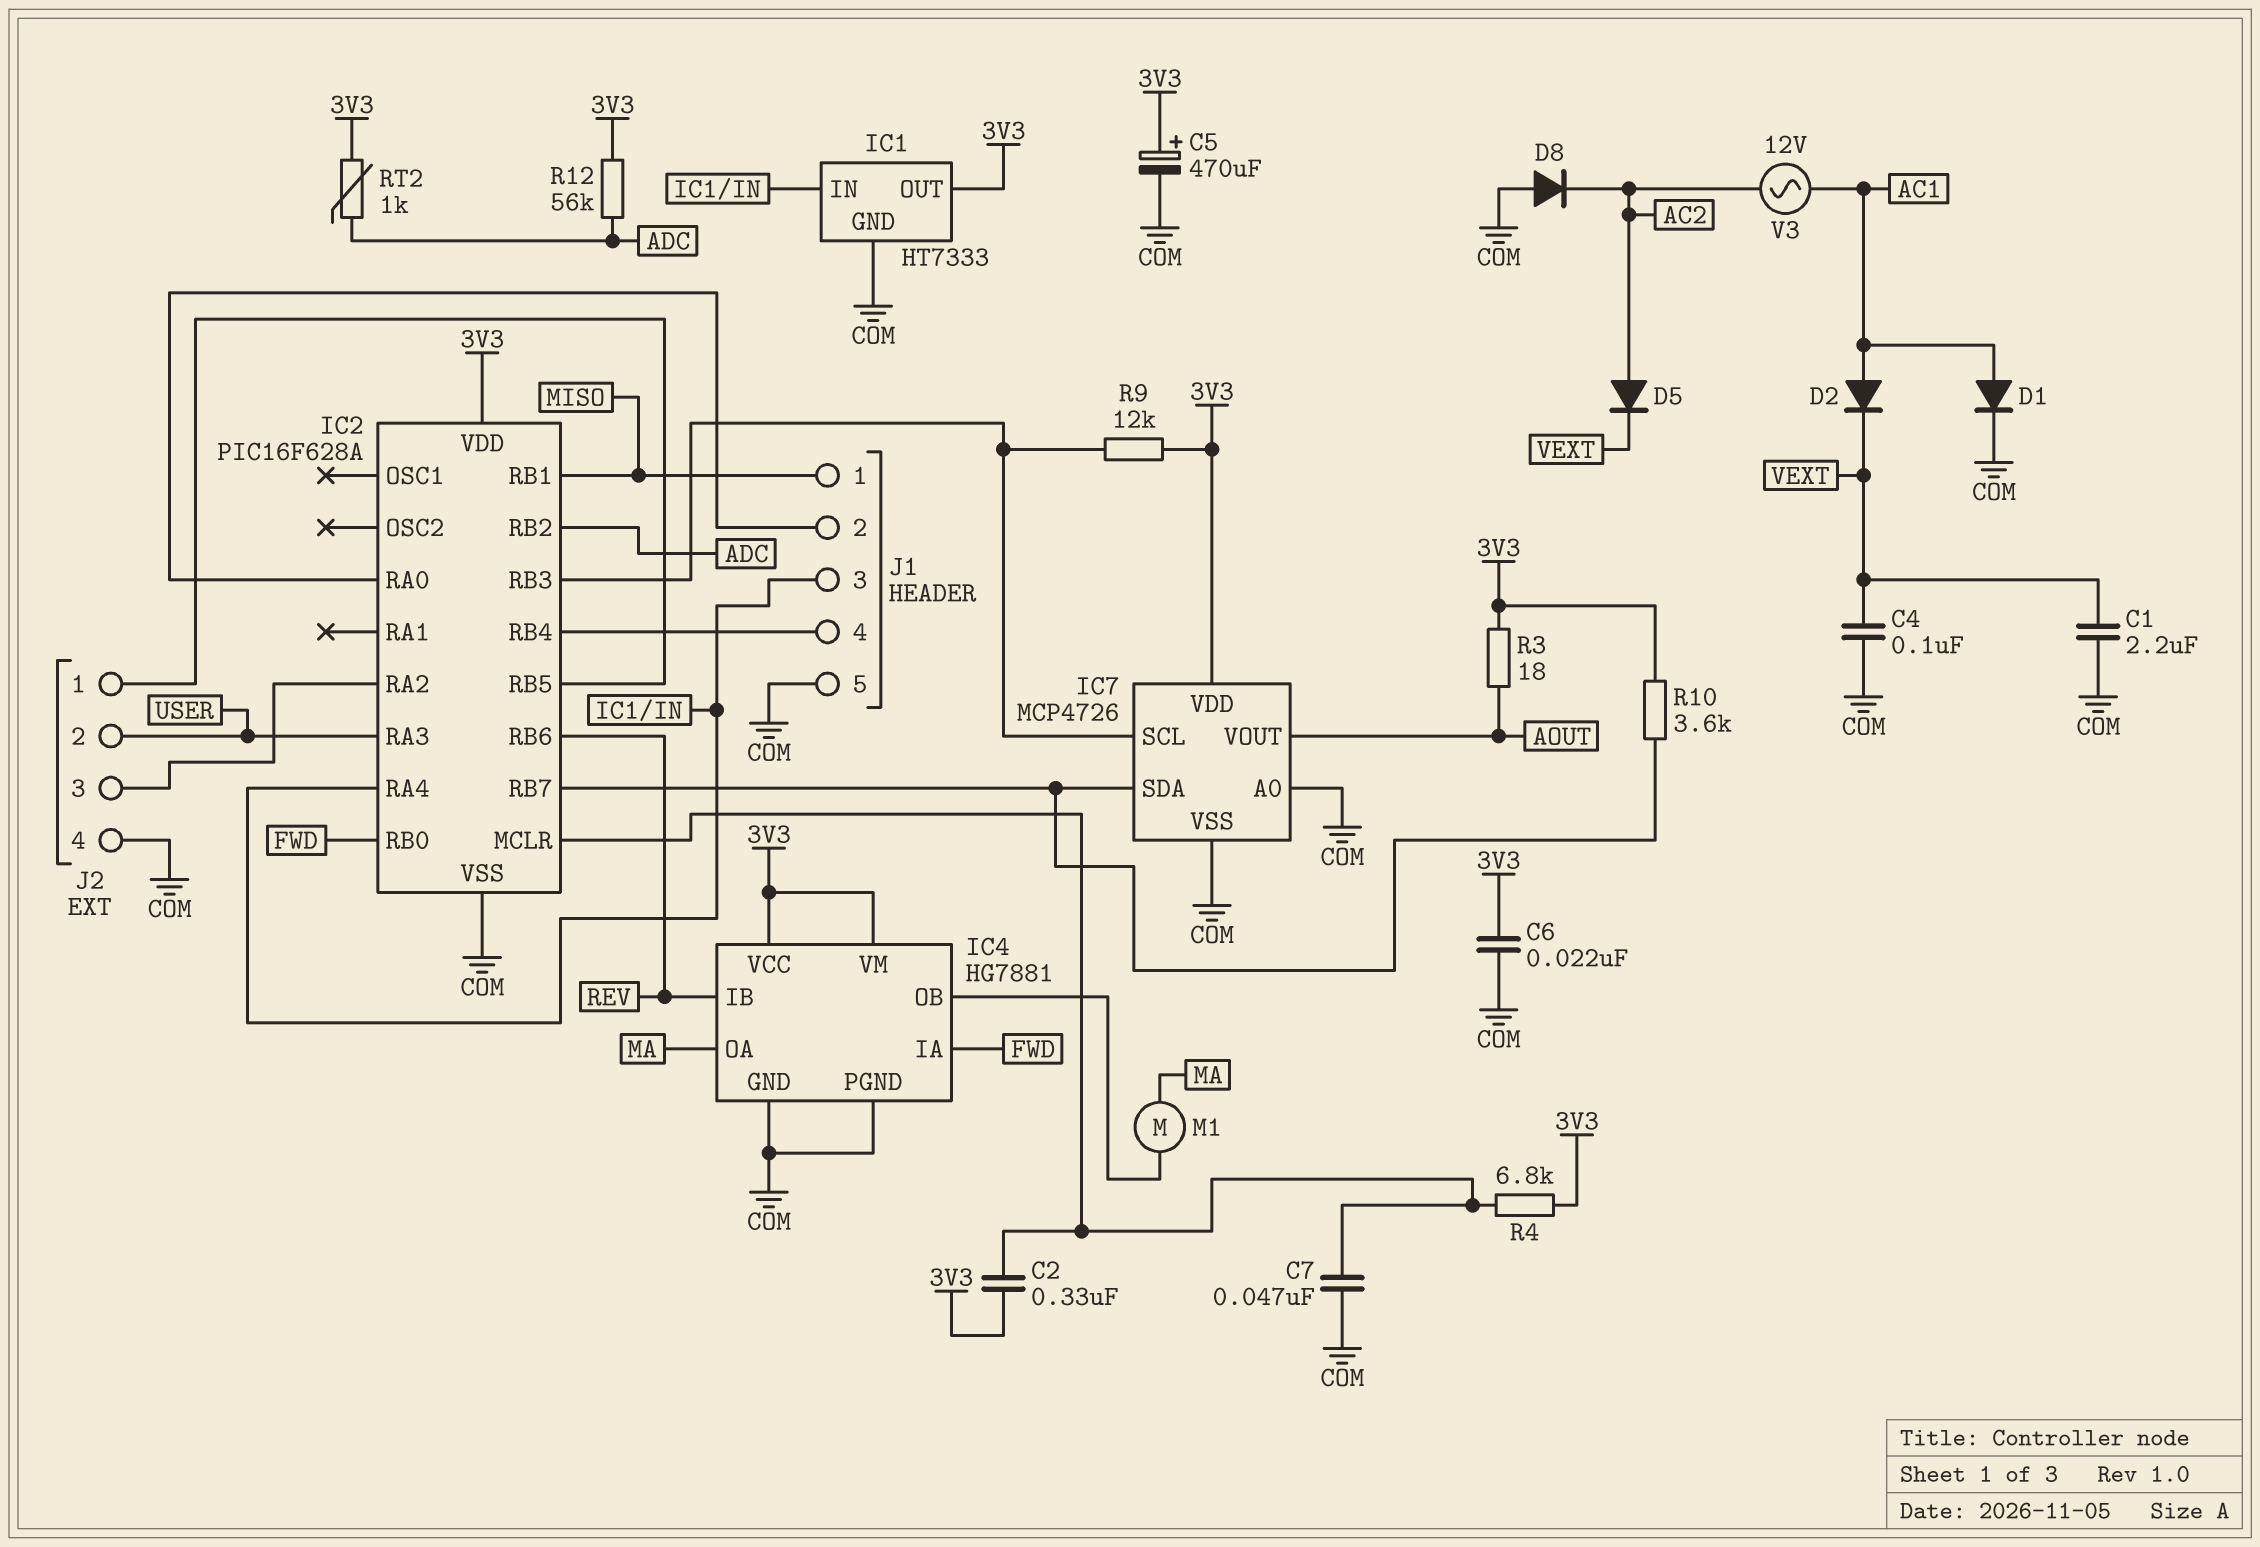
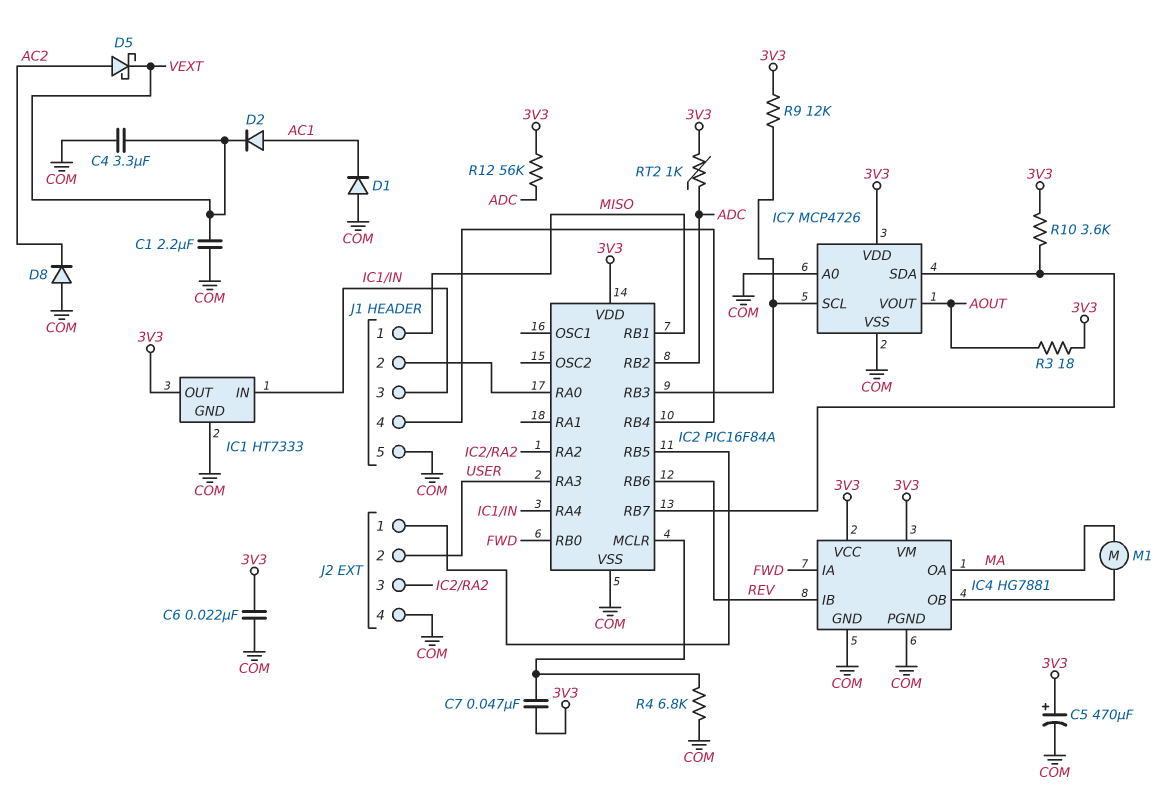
C2: 330nF (3V3, IC2/MCLR) -> none
C4: 100nF (COM, VEXT) -> 3.3uF (COM, VEXT)
C7: 47nF (COM, IC2/MCLR) -> 47nF (3V3, IC2/MCLR)
D1: diode (A AC1, K COM) -> diode (A COM, K AC1)
D5: diode (A AC2, K VEXT) -> schottky (A AC2, K VEXT)
IC2: PIC16F628A -> PIC16F84A
R4: 6.8k (3V3, IC2/MCLR) -> 6.8k (COM, IC2/MCLR)
V3: AC 12V (AC1, AC2) -> none

